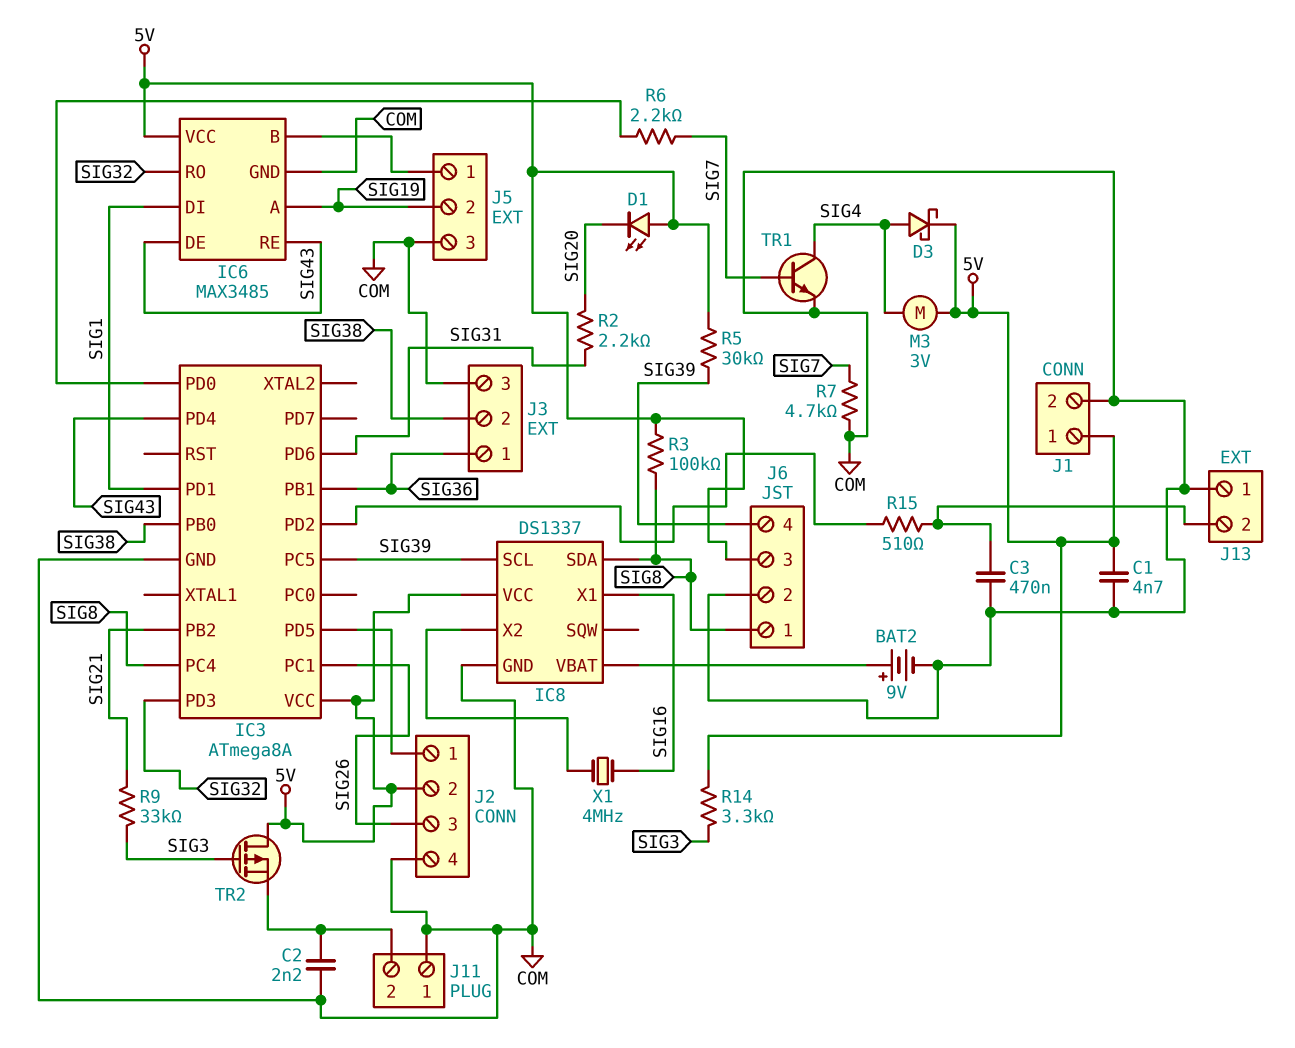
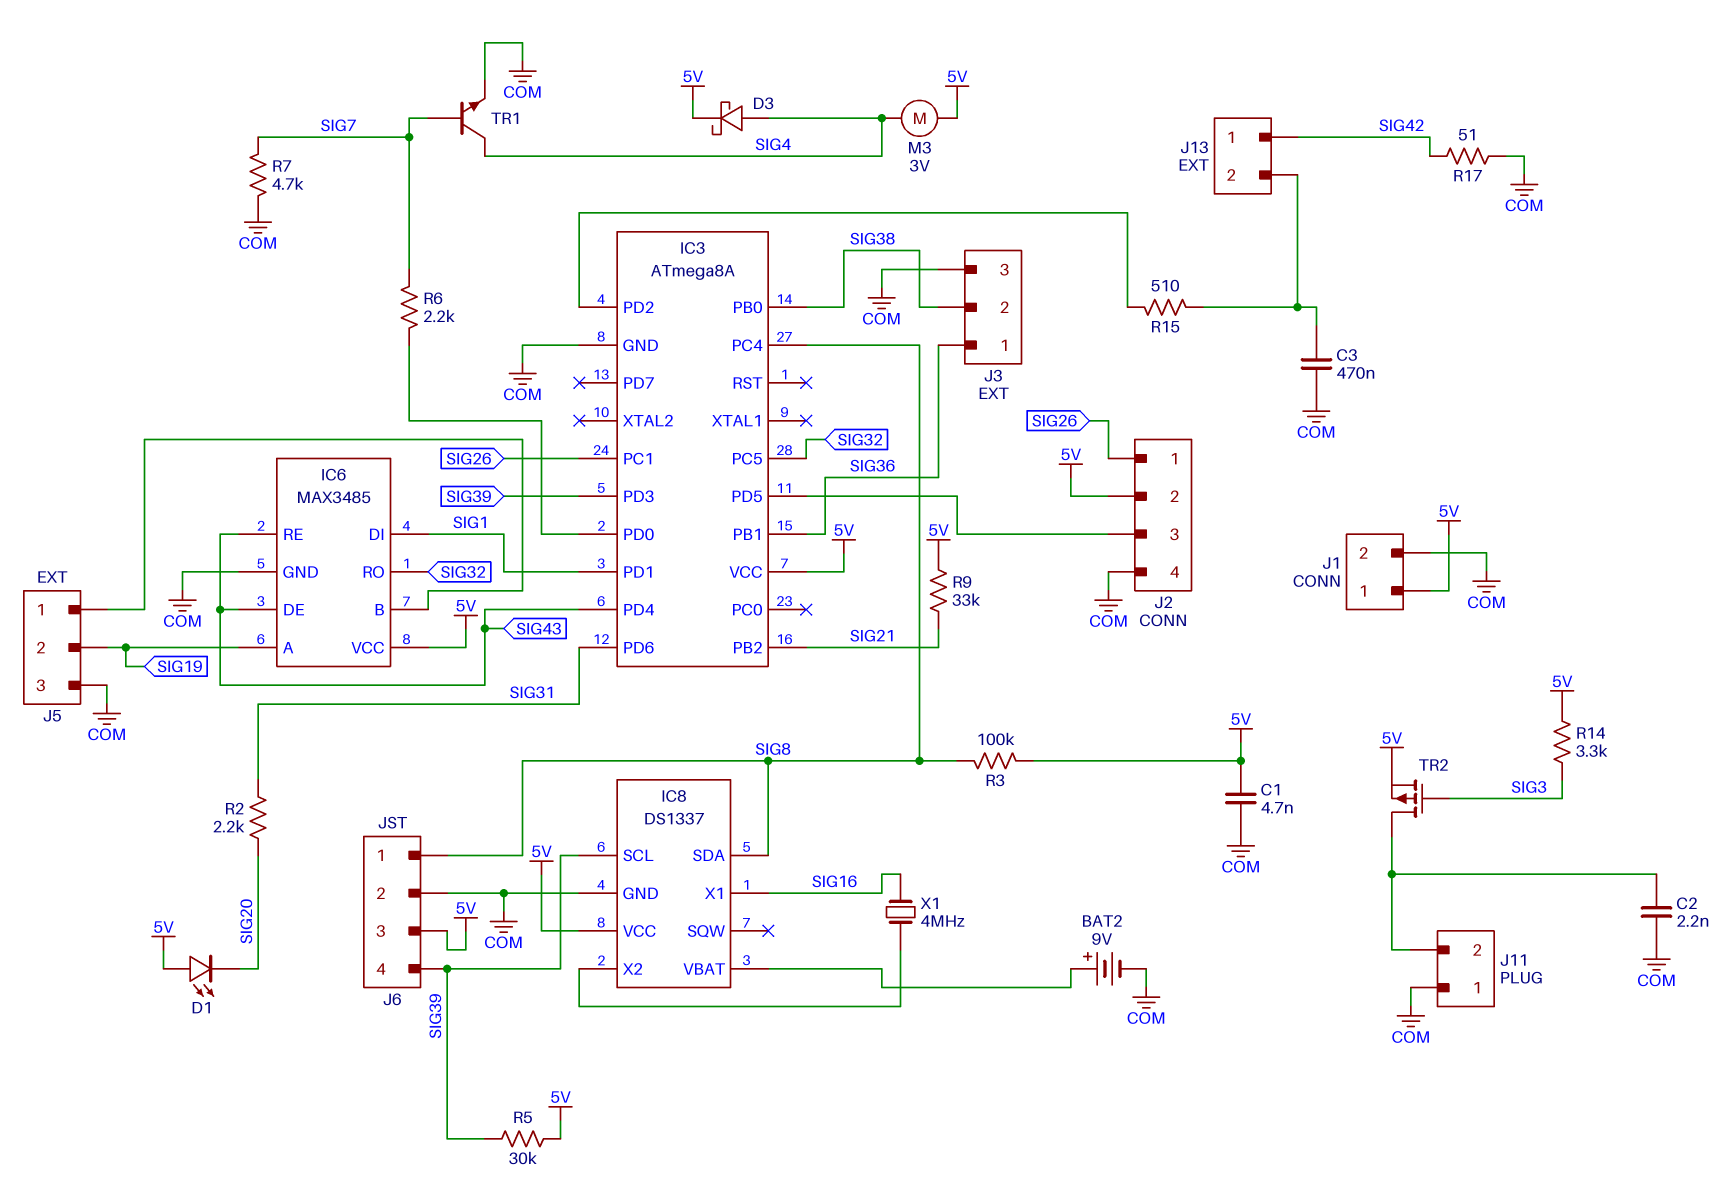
IC3 pin PC5: SIG39 -> SIG32
IC3 pin PD3: SIG32 -> SIG39
J2 pin 1: IC3/PD5 -> SIG26
J2 pin 3: SIG26 -> IC3/PD5
J13 pin 1: COM -> SIG42
R9: 33k (SIG3, SIG21) -> 33k (5V, SIG21)
R17: none -> 51 (COM, SIG42)
TR2: PMOS (G SIG3, D 5V, S J11/2) -> PMOS (G SIG3, D J11/2, S 5V)

